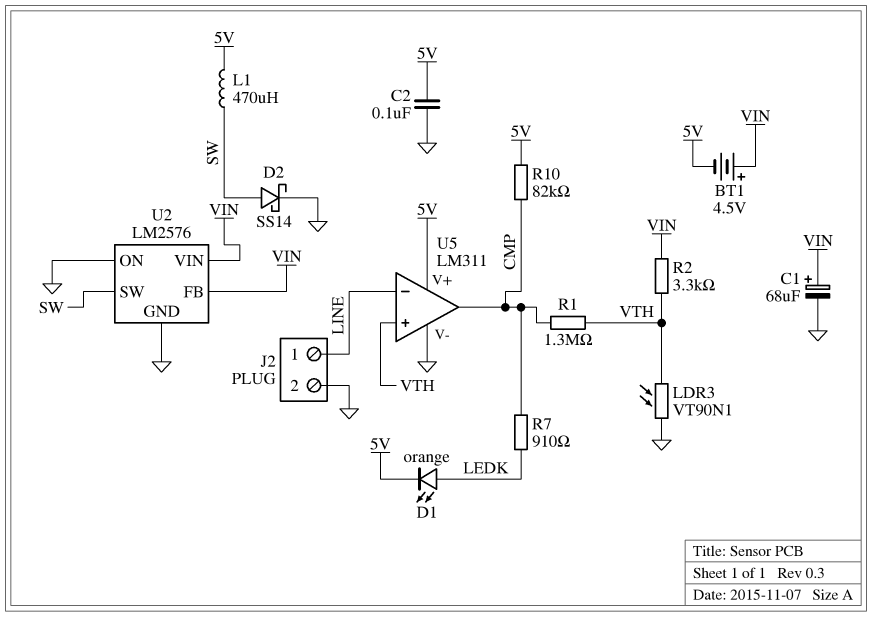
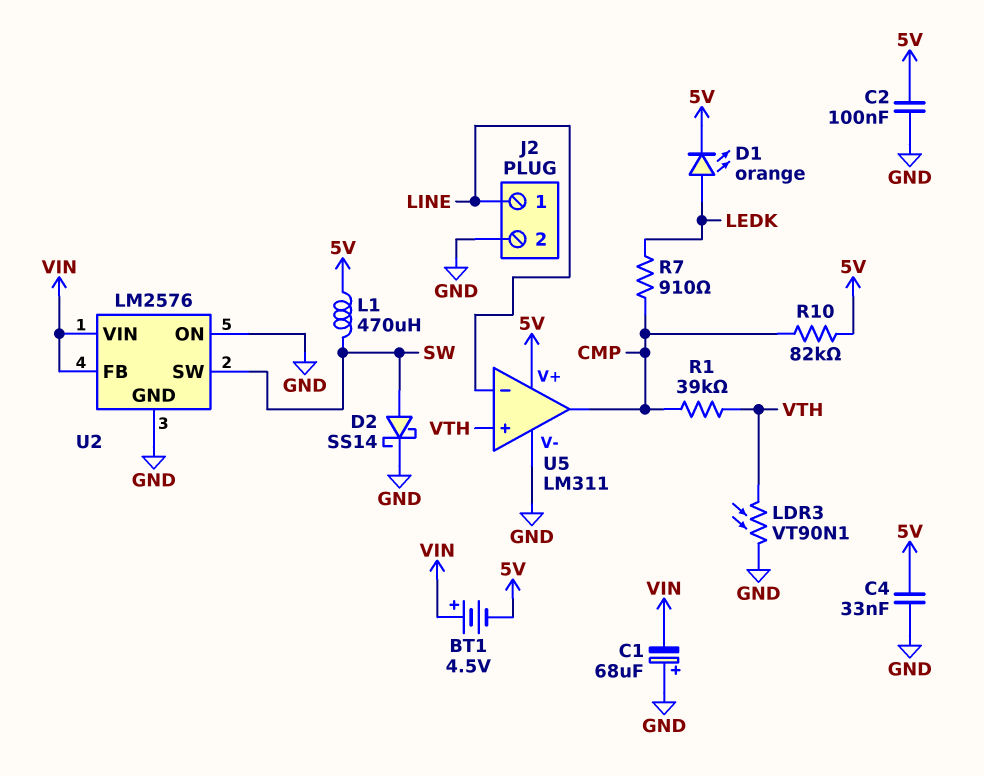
C1: 68uF (plus VIN, minus GND) -> 68uF (plus GND, minus VIN)
C4: none -> 33nF (5V, GND)
R1: 1.3M (CMP, VTH) -> 39k (CMP, VTH)
R2: 3.3k (VIN, VTH) -> none

